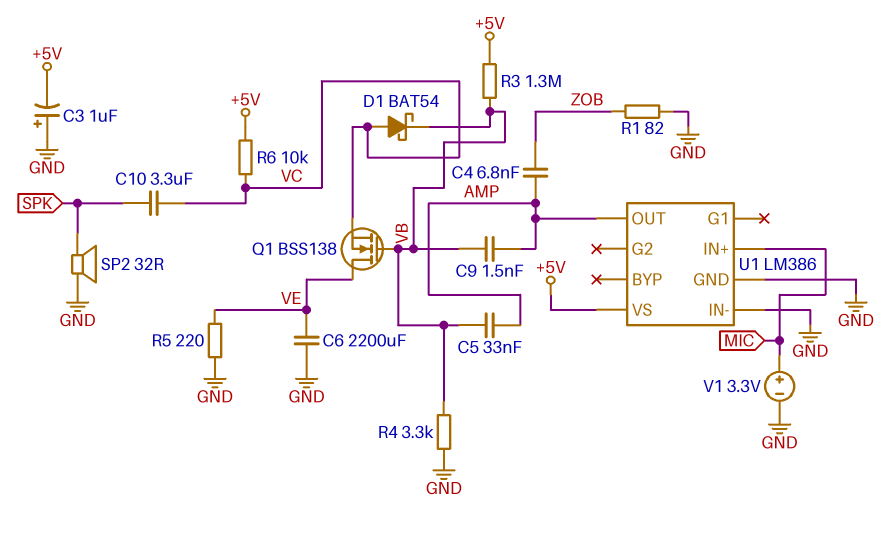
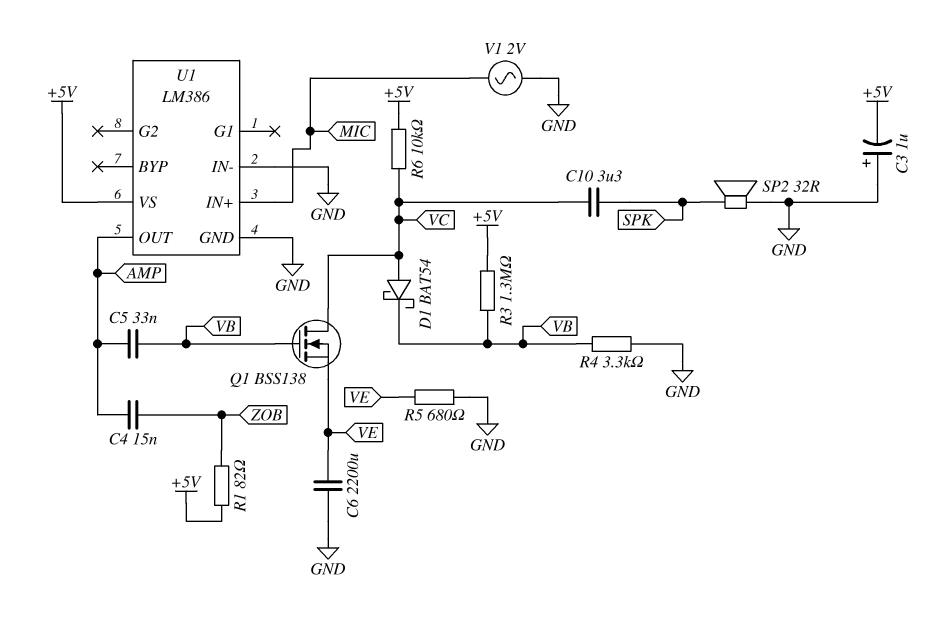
C4: 6.8nF (AMP, ZOB) -> 15nF (AMP, ZOB)
C9: 1.5nF (AMP, VB) -> none
Q1: NMOS BSS138 (G VB, D VE, S VC) -> NMOS BSS138 (G VB, D VC, S VE)
R1: 82 (GND, ZOB) -> 82 (+5V, ZOB)
R5: 220 (GND, VE) -> 680 (GND, VE)
V1: 3.3V (plus MIC, minus GND) -> AC 2V (GND, MIC)

